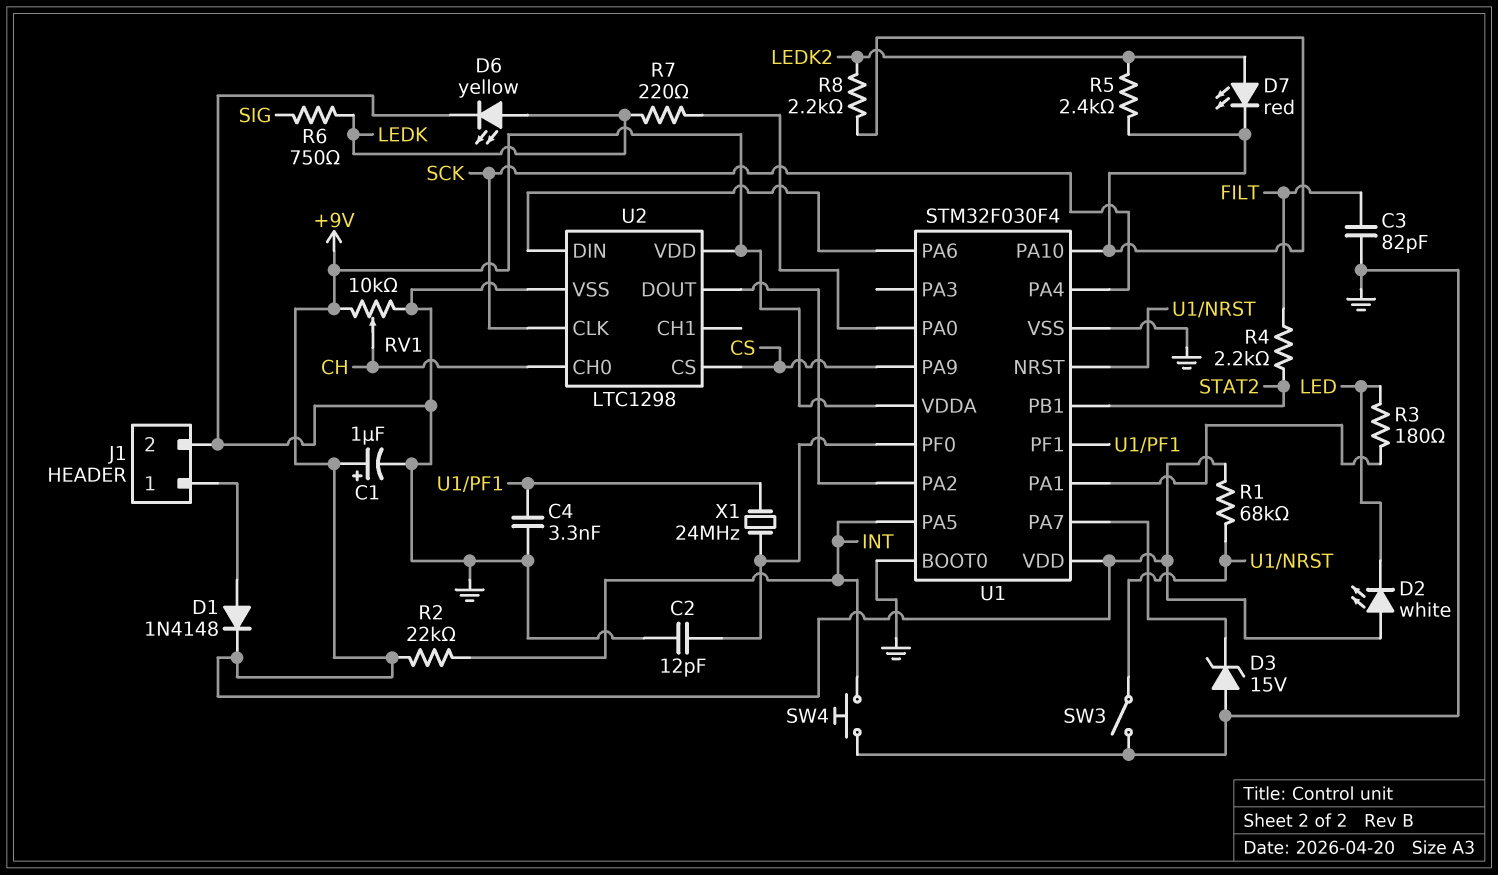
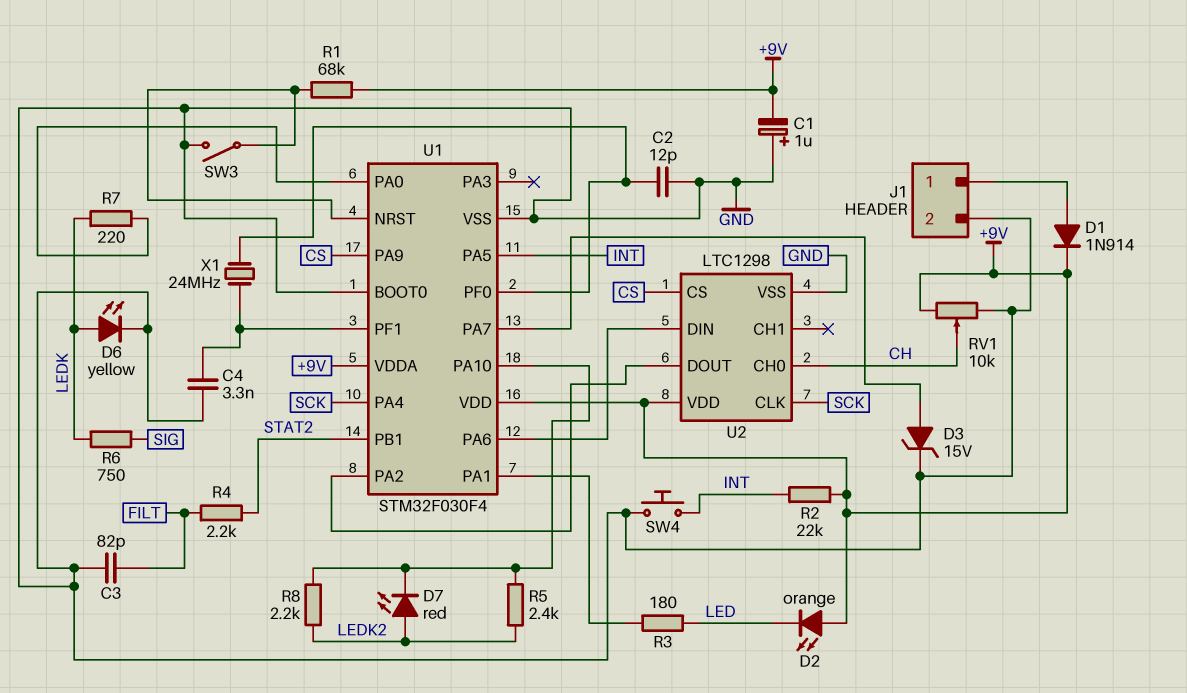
C1: 1uF (plus +9V, minus GND) -> 1uF (plus GND, minus +9V)
D1: diode 1N4148 (A J1/1, K +9V) -> diode 1N914 (A J1/1, K +9V)
D2: LED white (A +9V, K LED) -> LED orange (A +9V, K LED)
D3: zener 15V (A GND, K U1/PA7) -> zener 15V (A U1/PA7, K GND)

